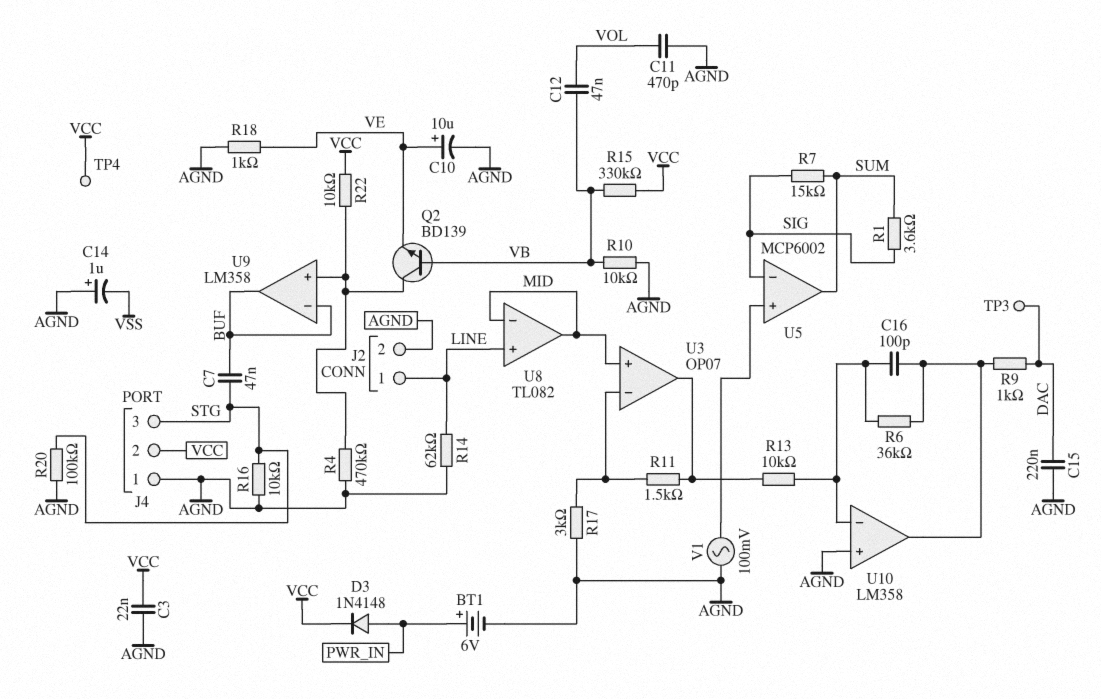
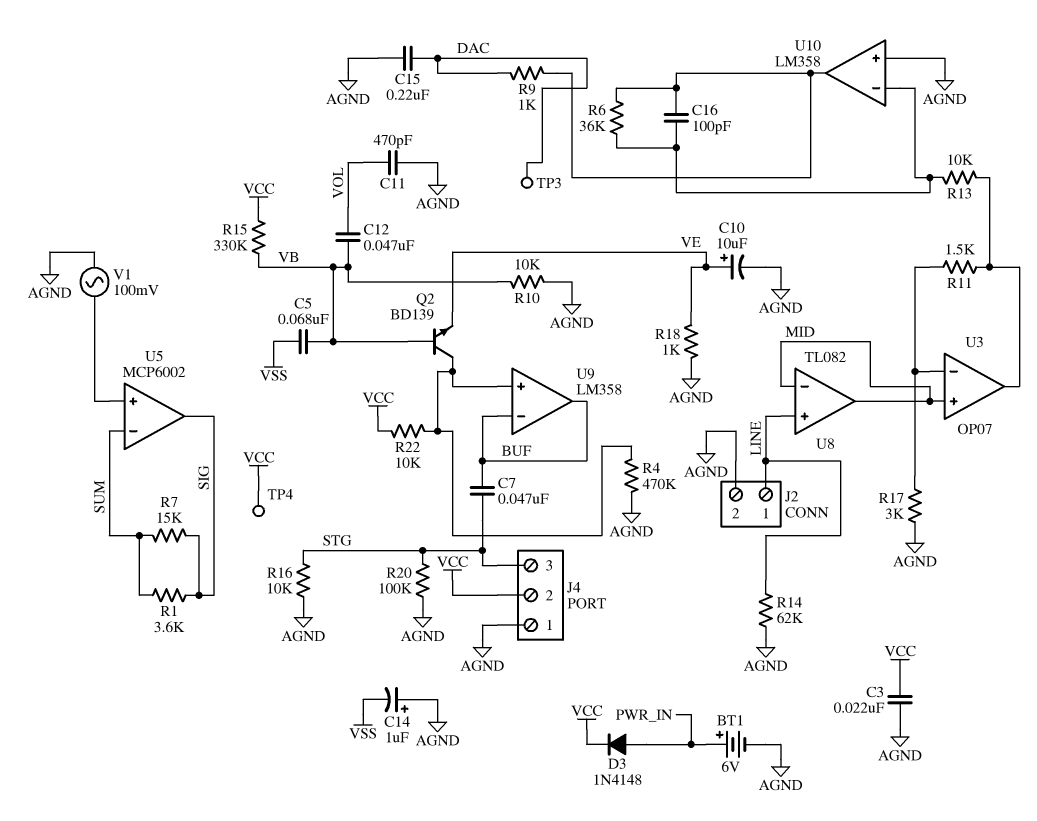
C5: none -> 68nF (VB, VSS)
U5 pin in-: SIG -> SUM
U5 pin out: SUM -> SIG

